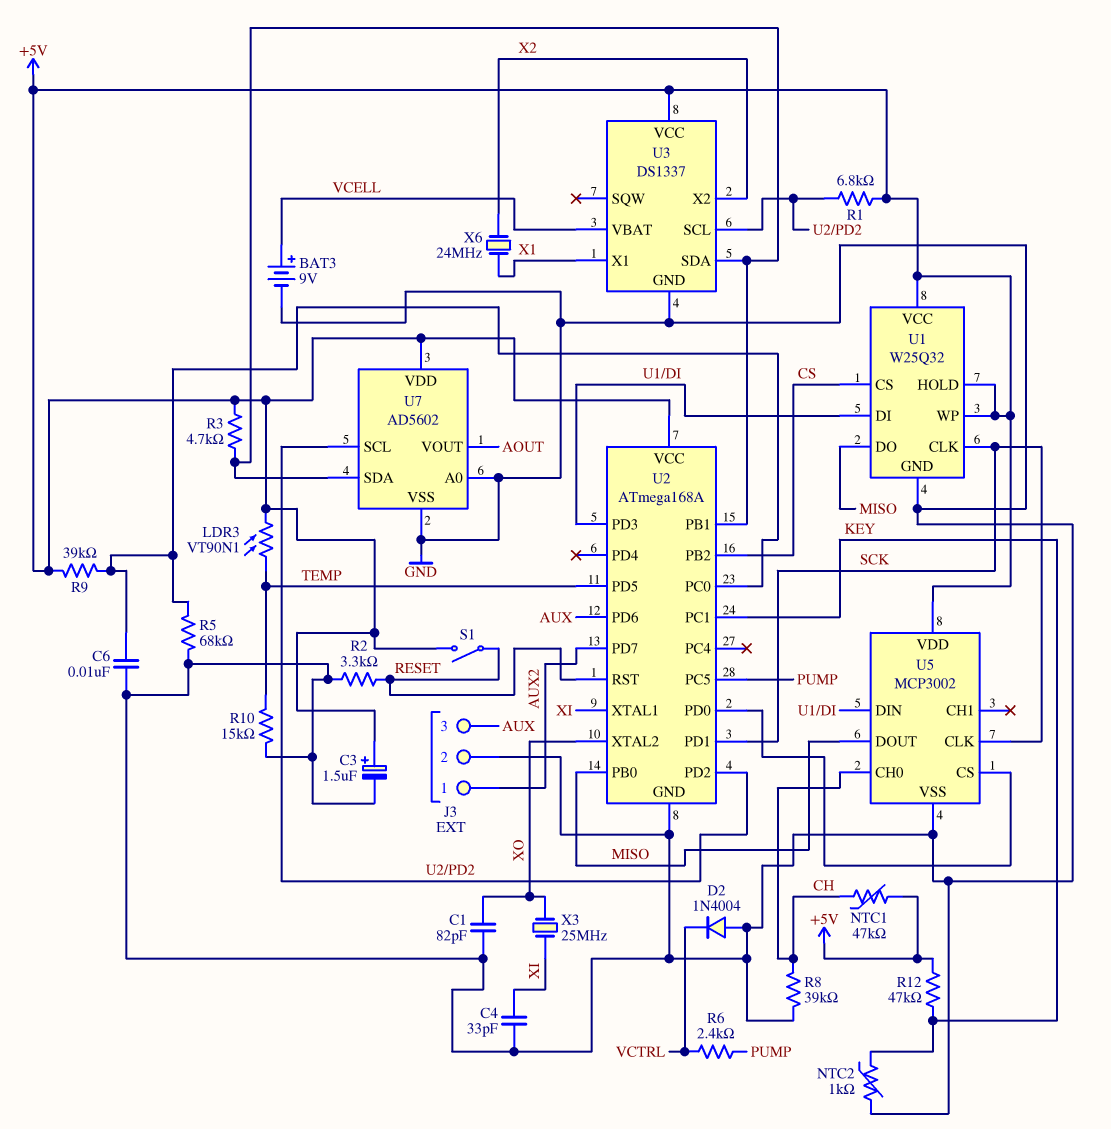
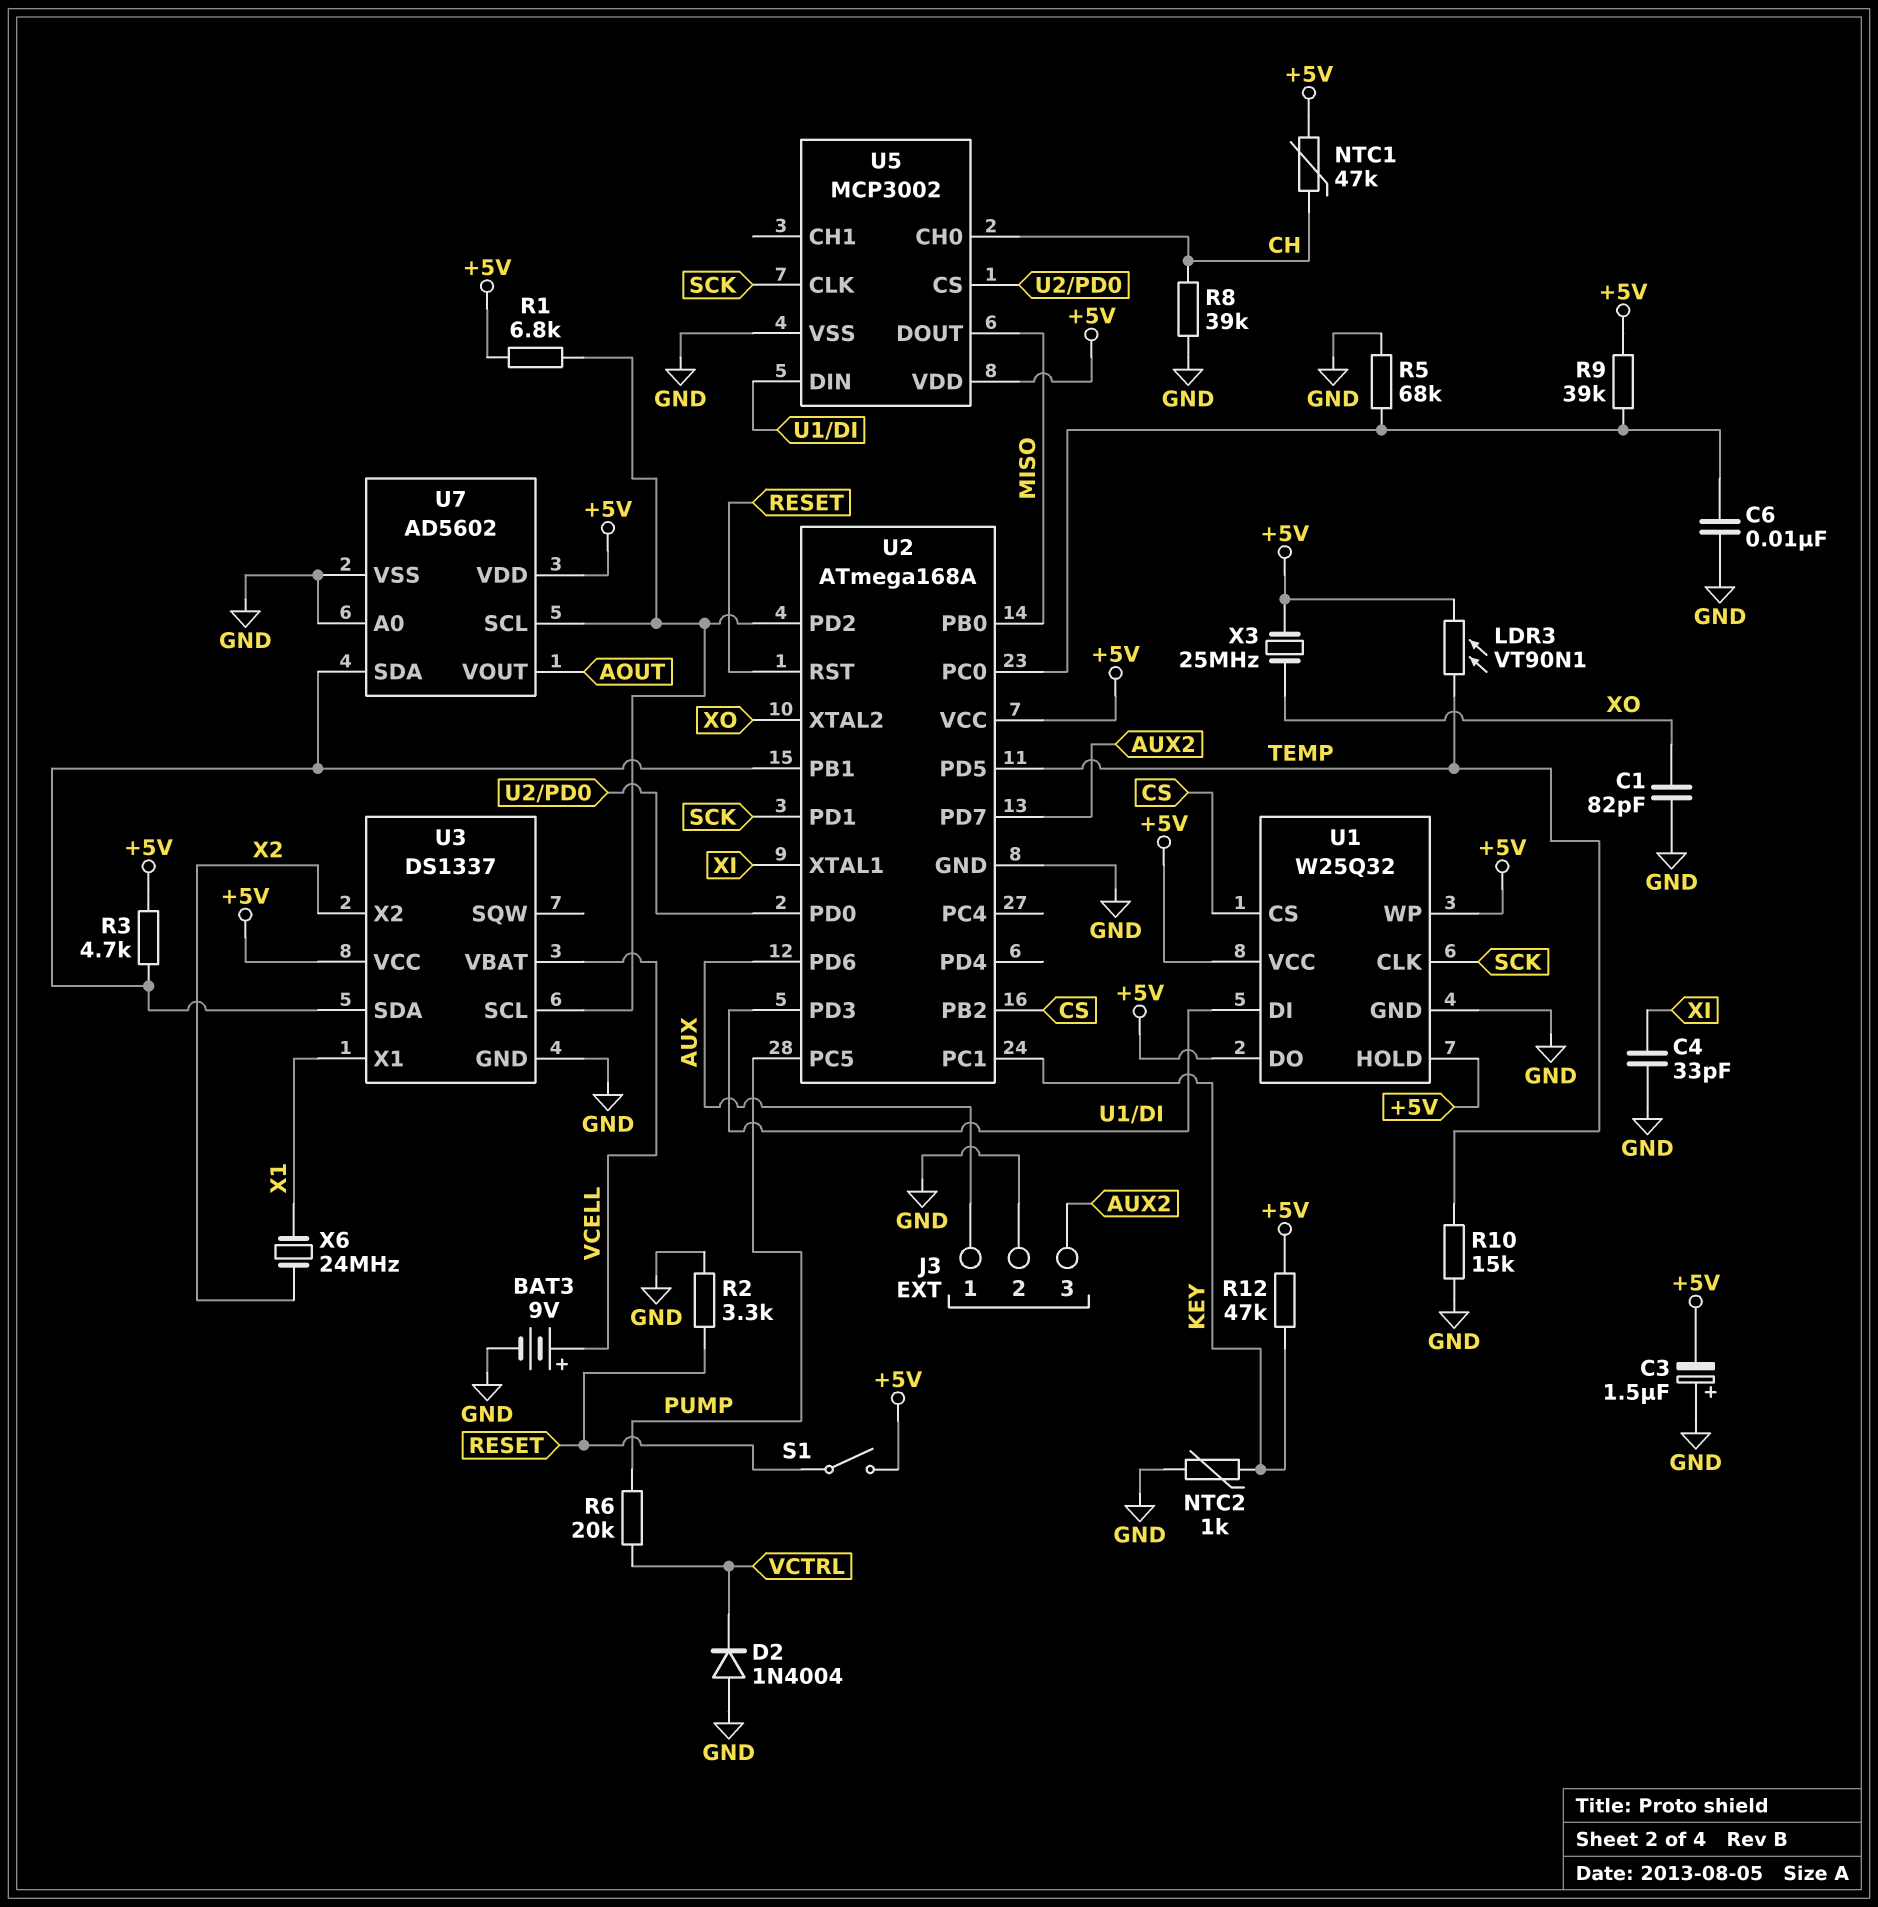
C3: 1.5uF (plus +5V, minus GND) -> 1.5uF (plus GND, minus +5V)
J3 pin 1: AUX2 -> AUX
J3 pin 3: AUX -> AUX2
R6: 2.4k (PUMP, VCTRL) -> 20k (PUMP, VCTRL)
U1 pin DO: MISO -> +5V
X3: 25MHz (XI, XO) -> 25MHz (+5V, XO)

